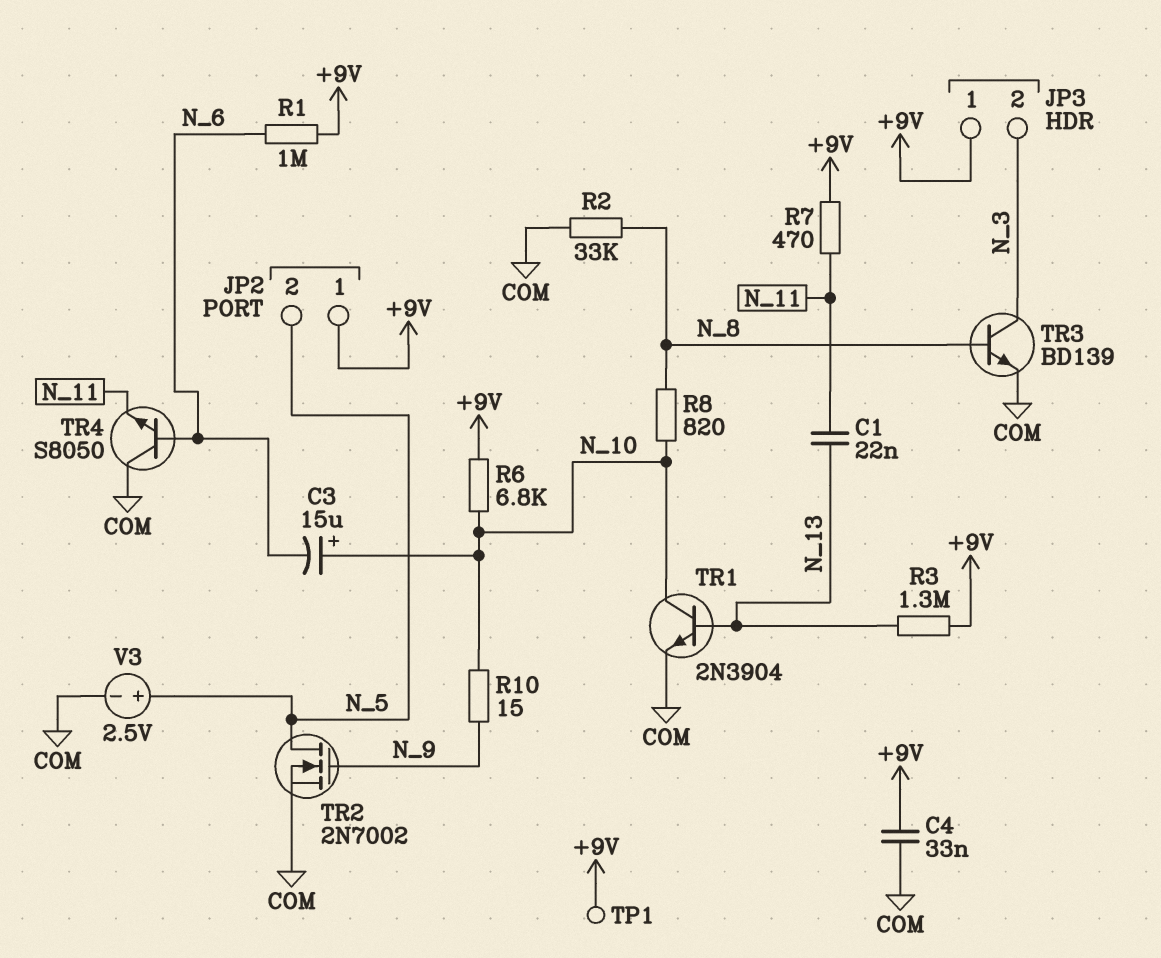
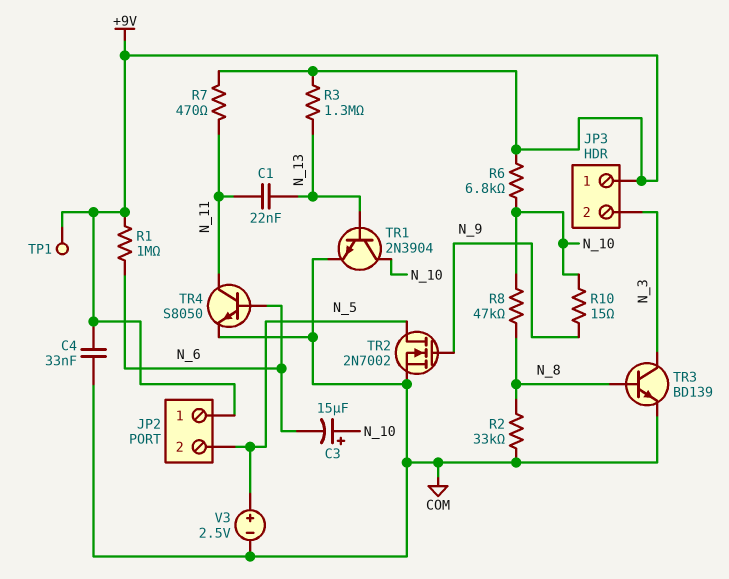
R8: 820 (N_8, N_10) -> 47k (N_8, N_10)
TR4: NPN S8050 (B N_6, C COM, E N_11) -> NPN S8050 (B N_6, C N_11, E COM)

